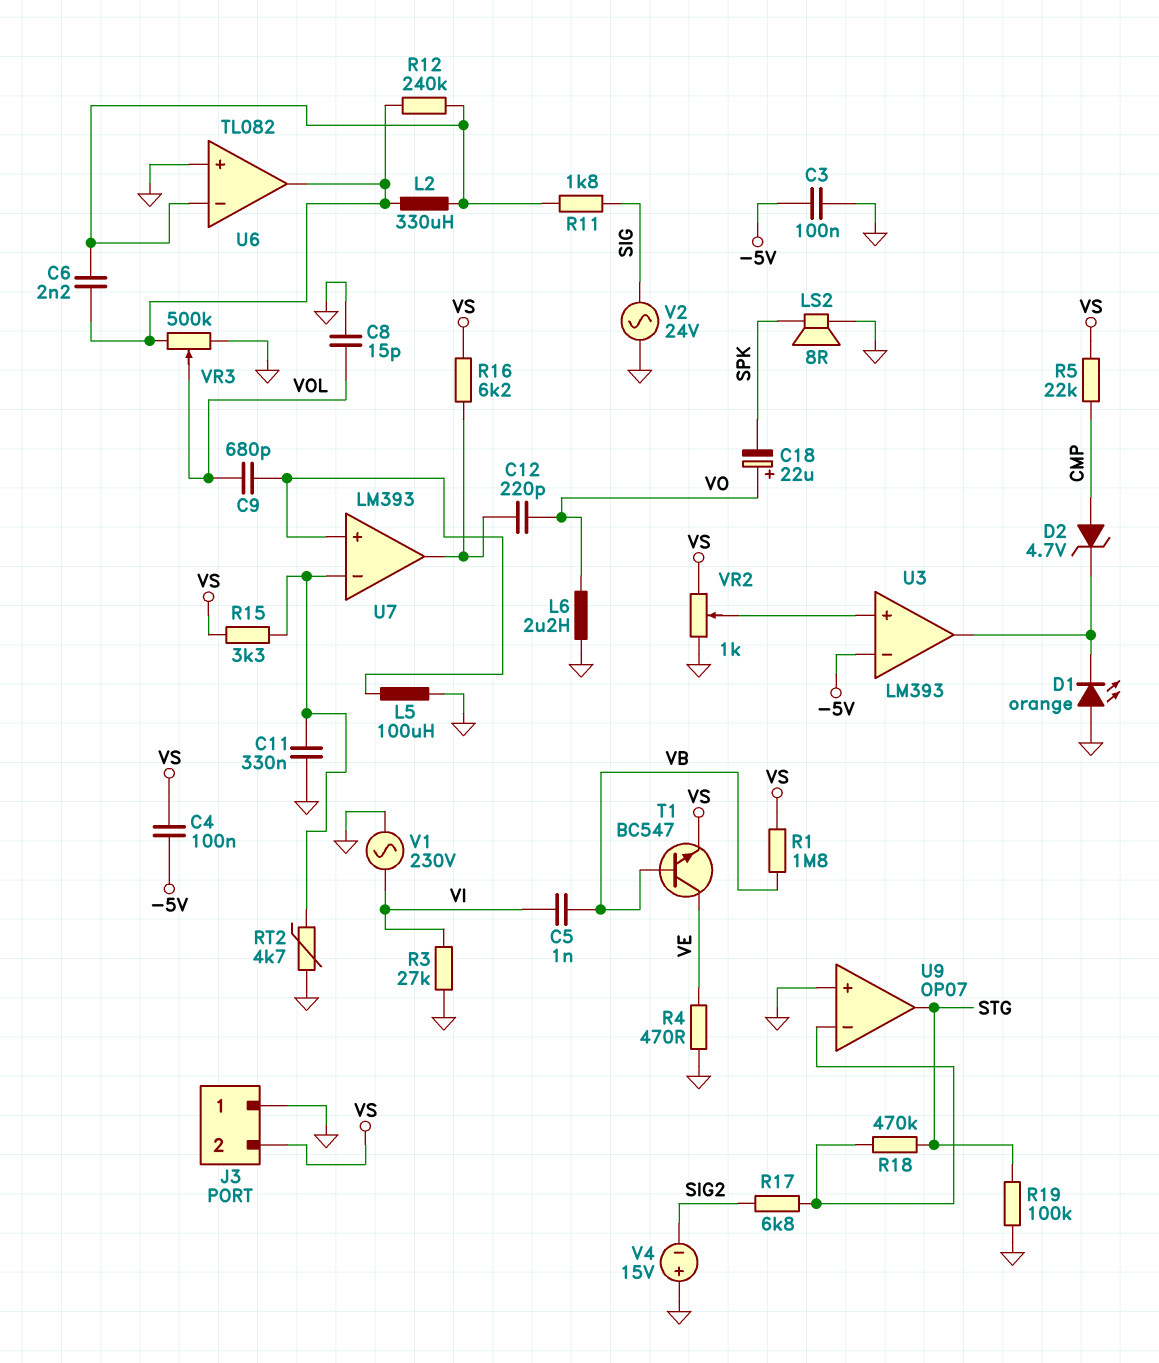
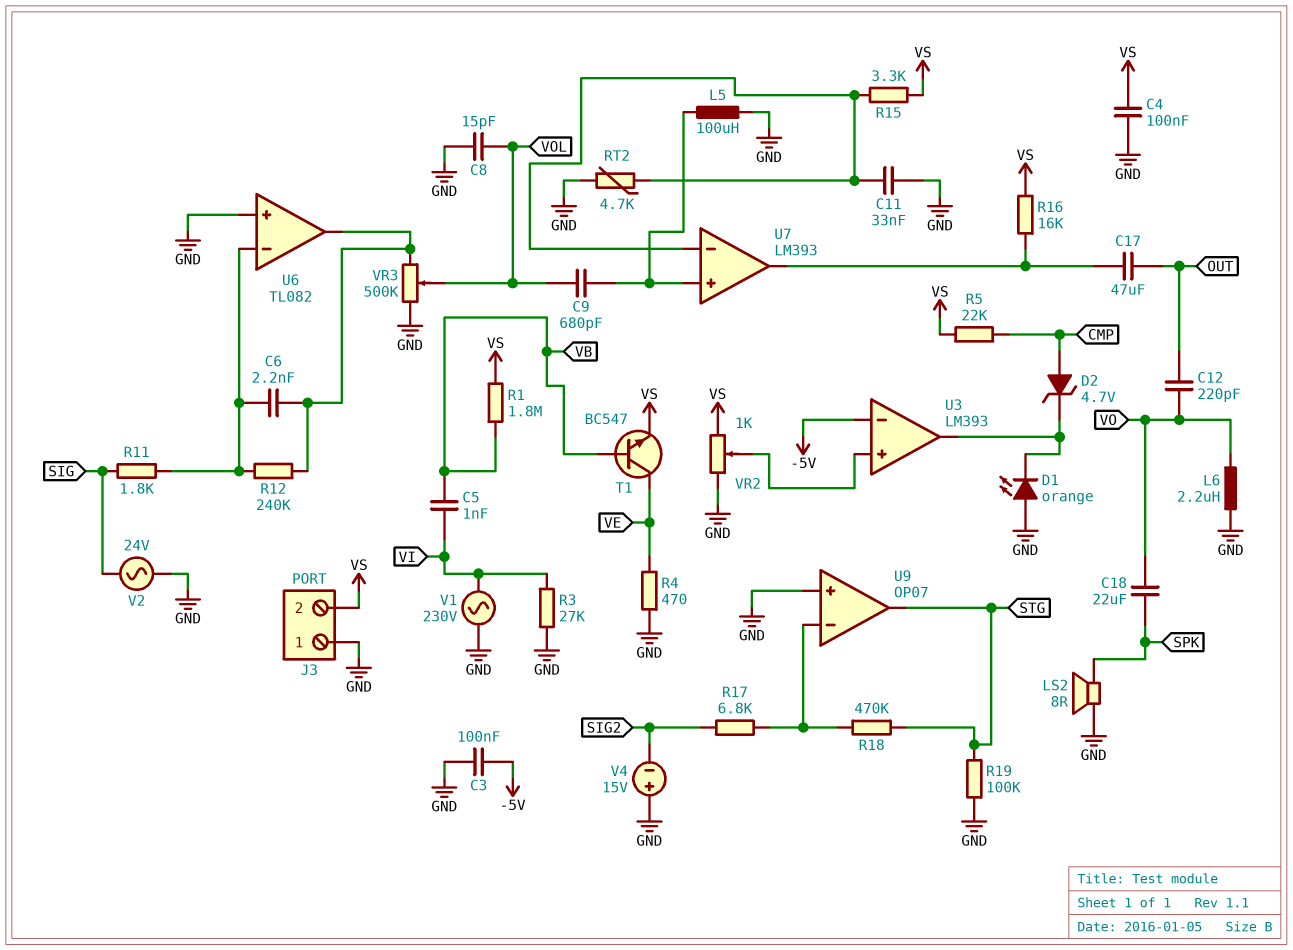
C4: 100nF (-5V, VS) -> 100nF (GND, VS)
C11: 330nF (GND, U7/in-) -> 33nF (GND, U7/in-)
C12: 220pF (U7/out, VO) -> 220pF (OUT, VO)
C17: none -> 47uF (OUT, U7/out)
C18: 22uF (plus VO, minus SPK) -> 22uF (SPK, VO)
L2: 330uH (U6/in-, U6/out) -> none
R16: 6.2k (U7/out, VS) -> 16k (U7/out, VS)

